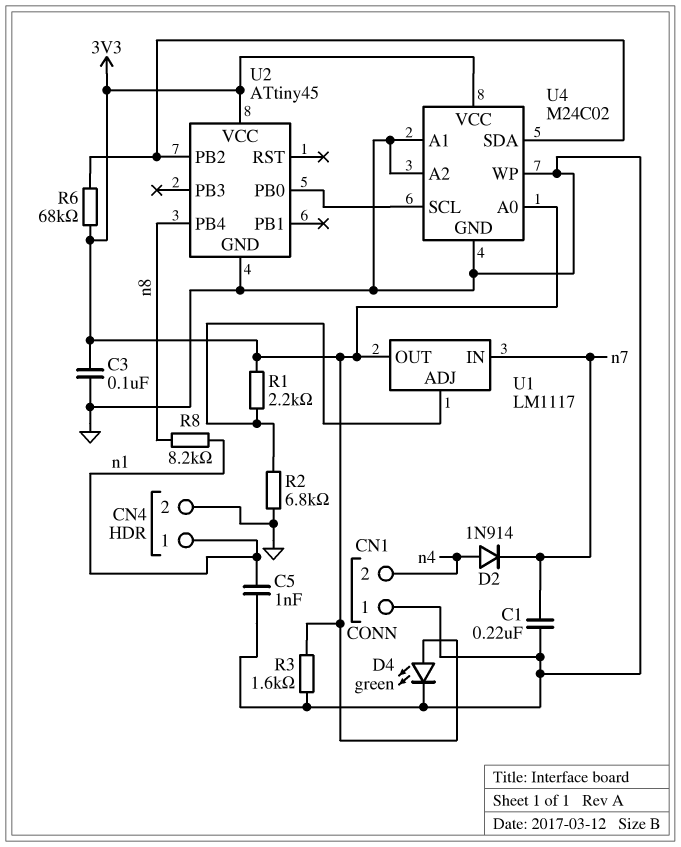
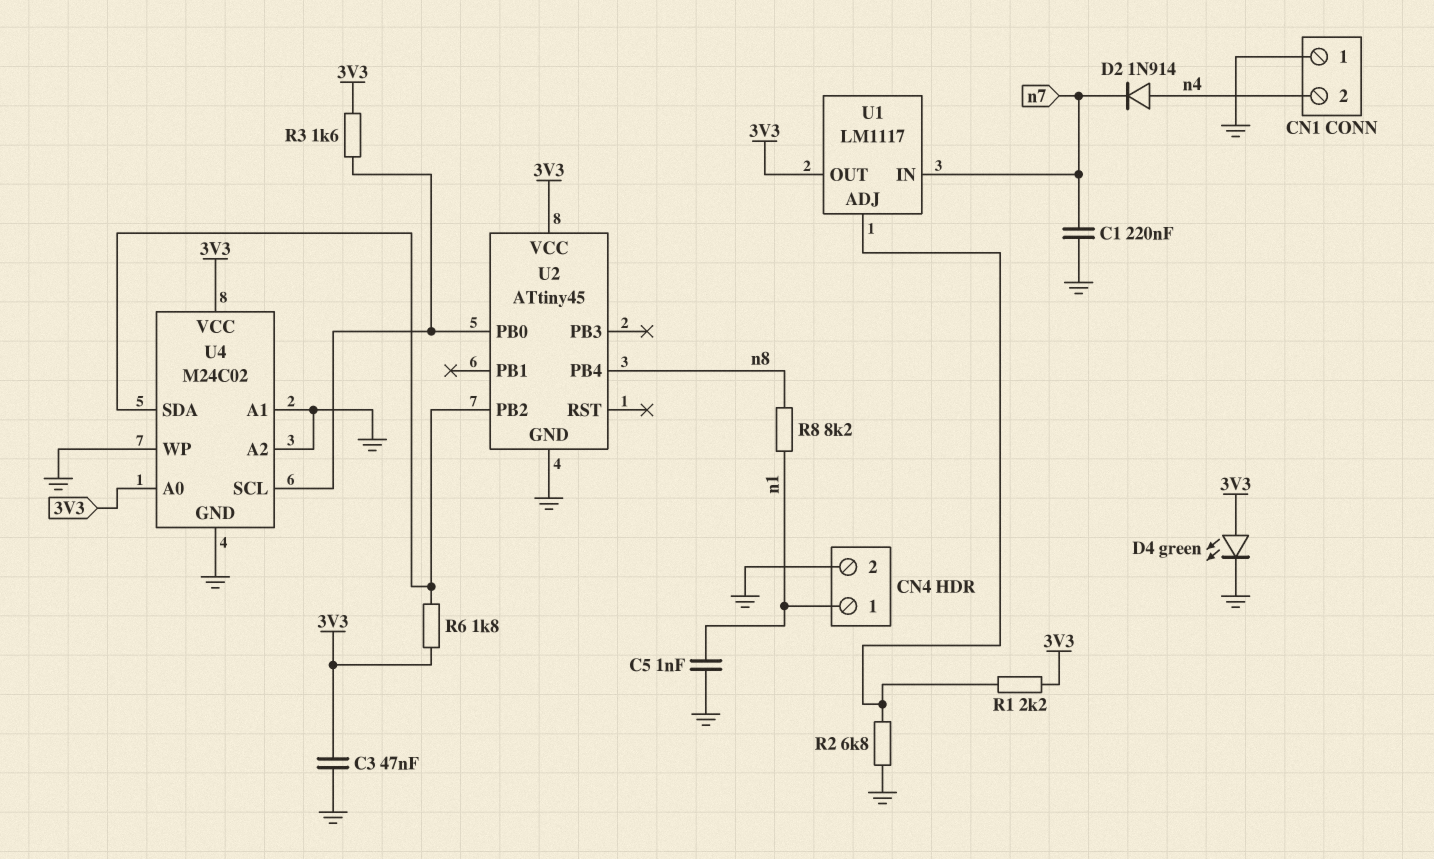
C3: 100nF (3V3, GND) -> 47nF (3V3, GND)
R3: 1.6k (3V3, GND) -> 1.6k (3V3, U2/PB0)
R6: 68k (3V3, U2/PB2) -> 1.8k (3V3, U2/PB2)

